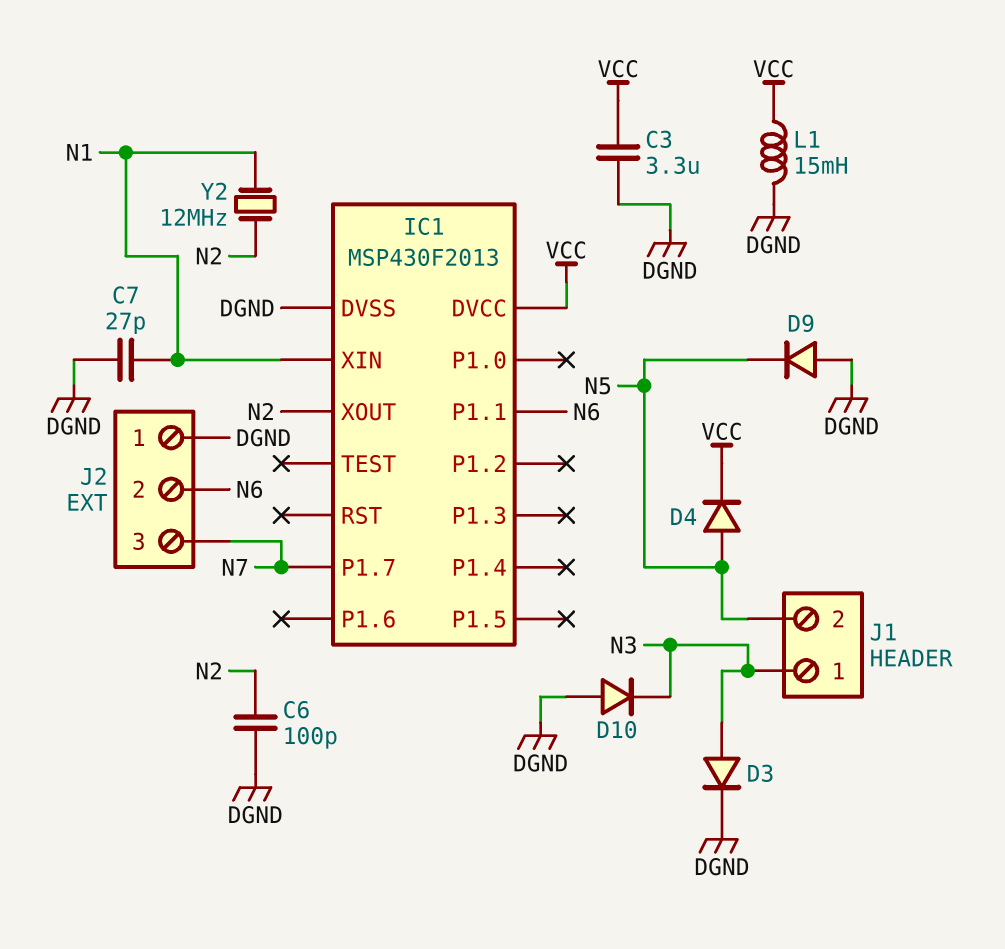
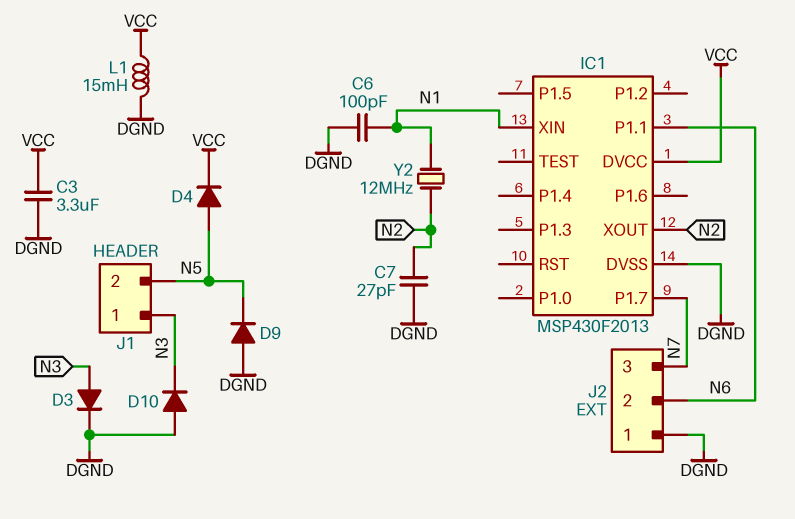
C6: 100pF (DGND, N2) -> 100pF (DGND, N1)
C7: 27pF (DGND, N1) -> 27pF (DGND, N2)

